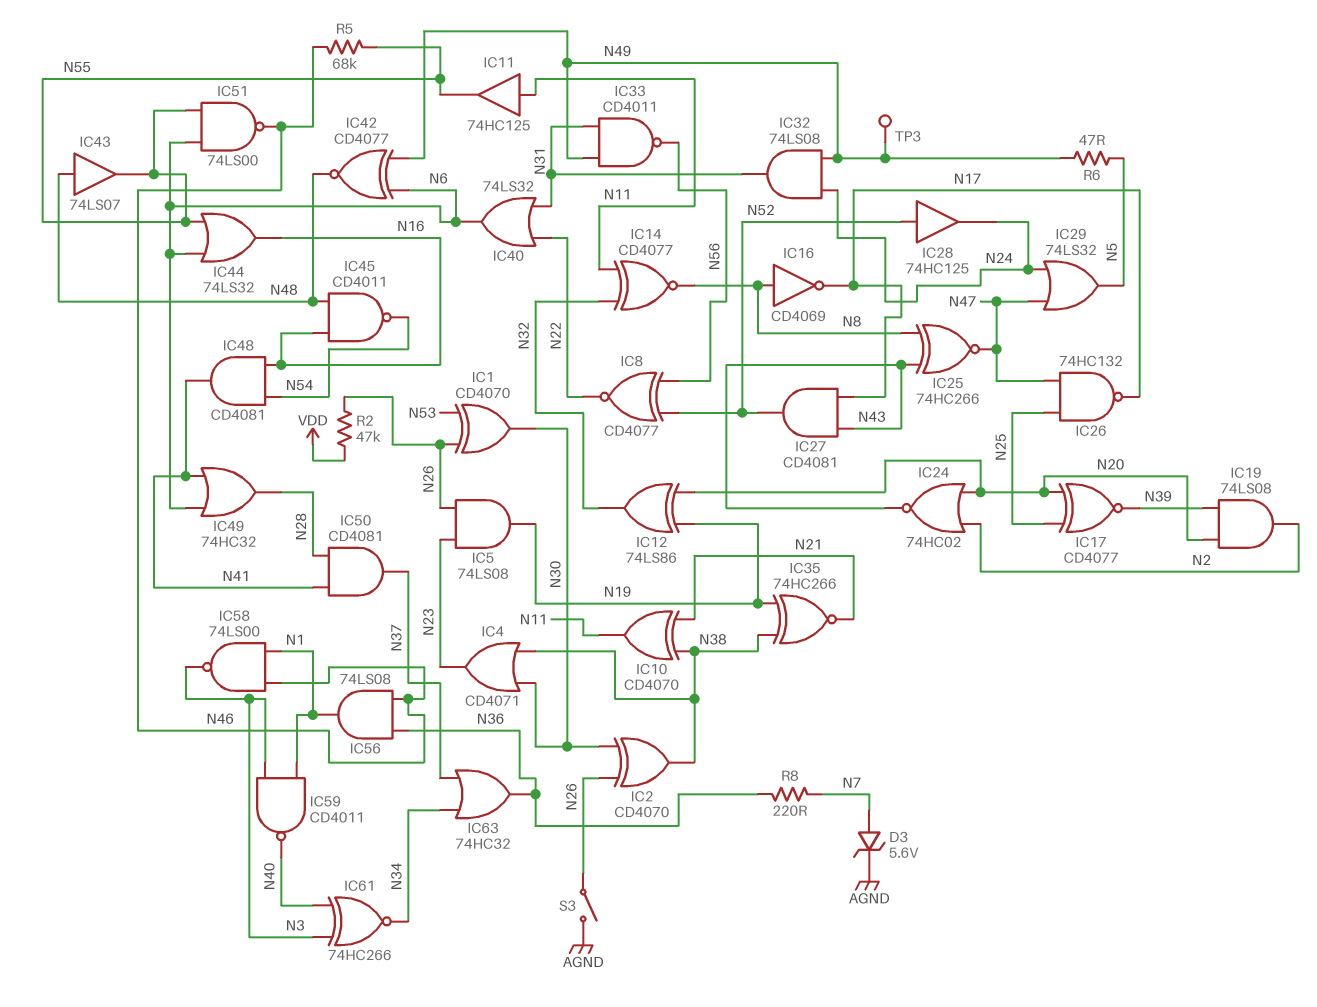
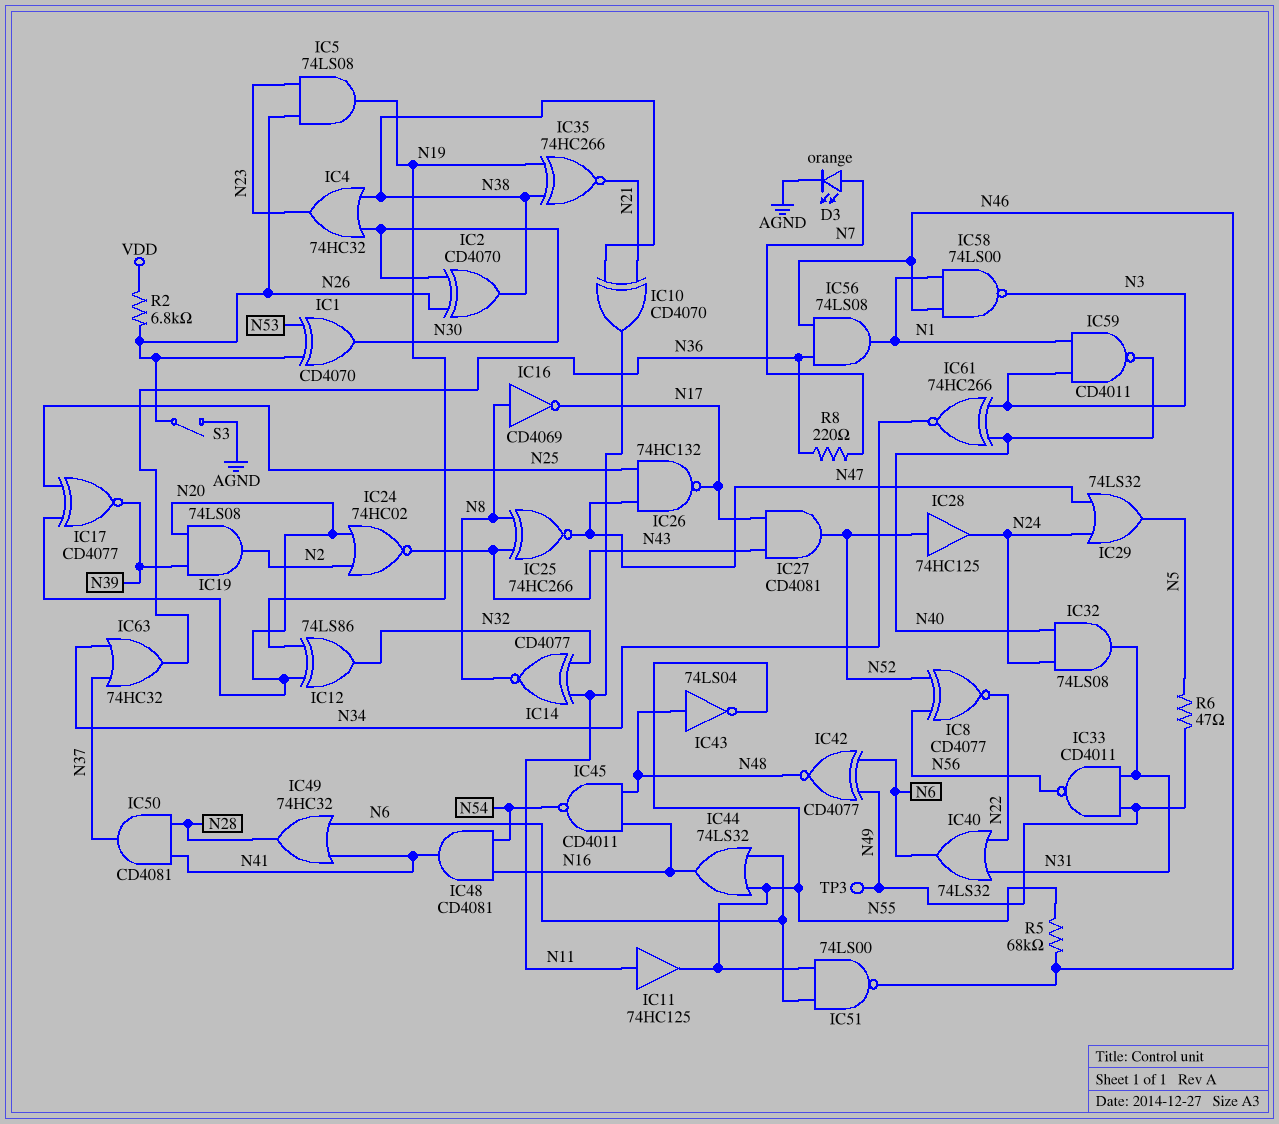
D3: zener 5.6V (A N7, K AGND) -> LED orange (A N7, K AGND)
IC4: OR CD4071 (in N30, in N38, out N23) -> OR 74HC32 (in N30, in N38, out N23)
IC32: AND 74LS08 (in N24, in N49, out N31) -> AND 74LS08 (in N24, in N40, out N31)
IC43: buffer 74LS07 (in N48, out N55) -> NOT 74LS04 (in N48, out N55)
R2: 47k (N26, VDD) -> 6.8k (N26, VDD)

